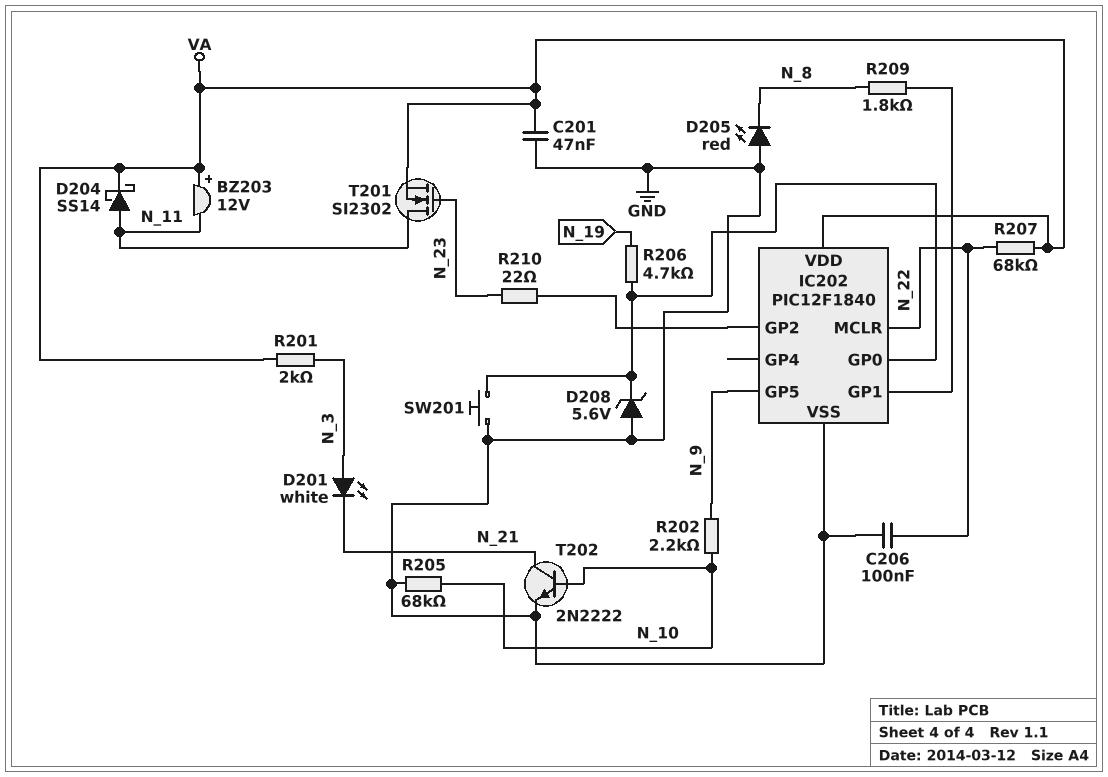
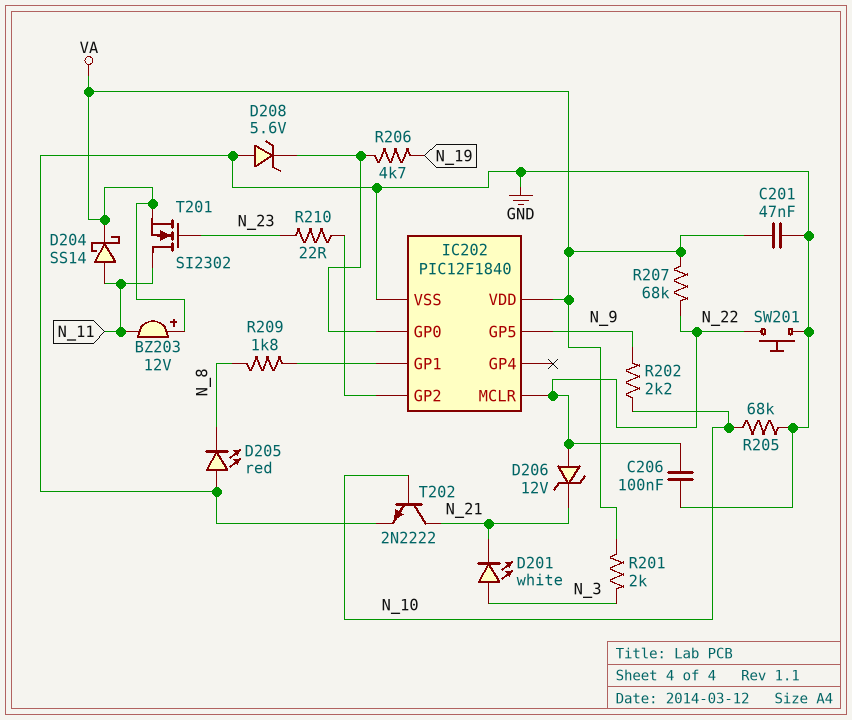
D206: none -> zener 12V (A N_22, K N_21)
SW201: button (GND, IC202/GP0) -> button (GND, N_22)

